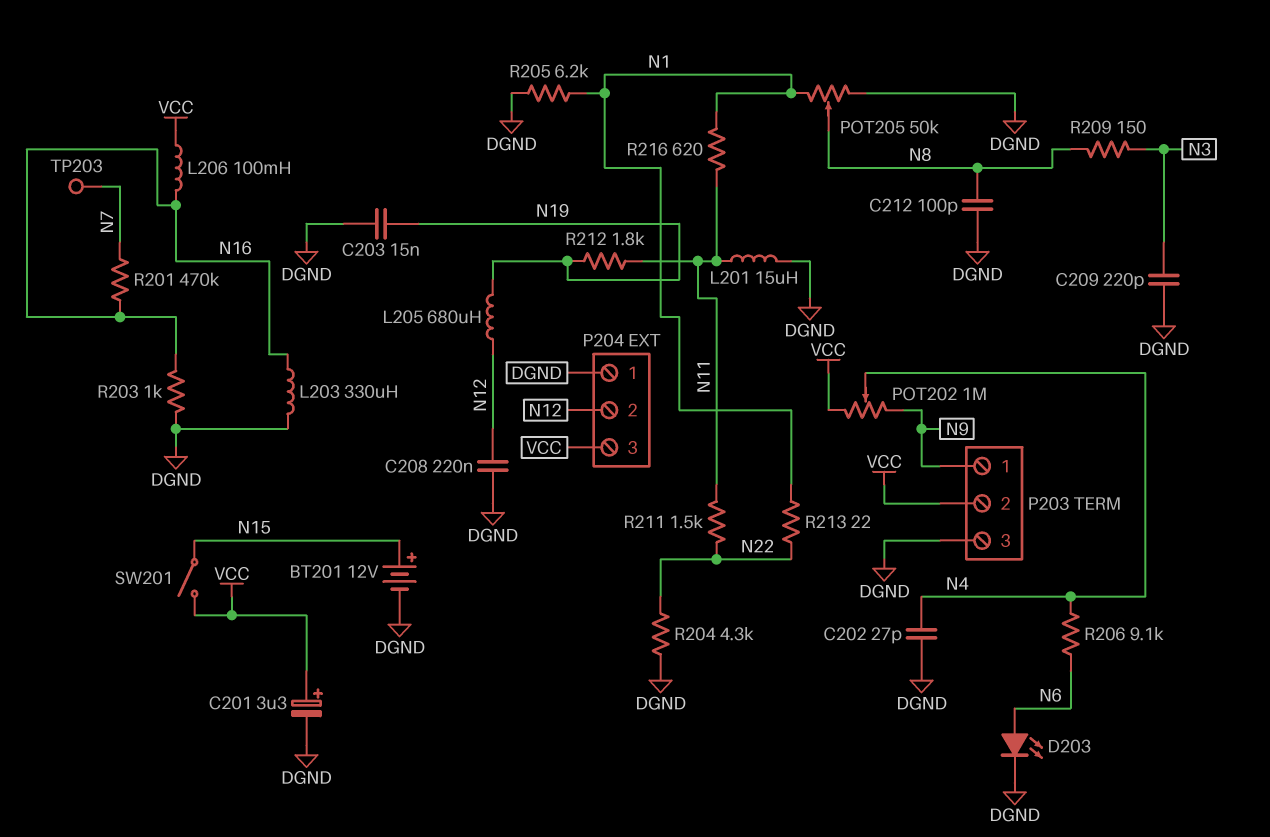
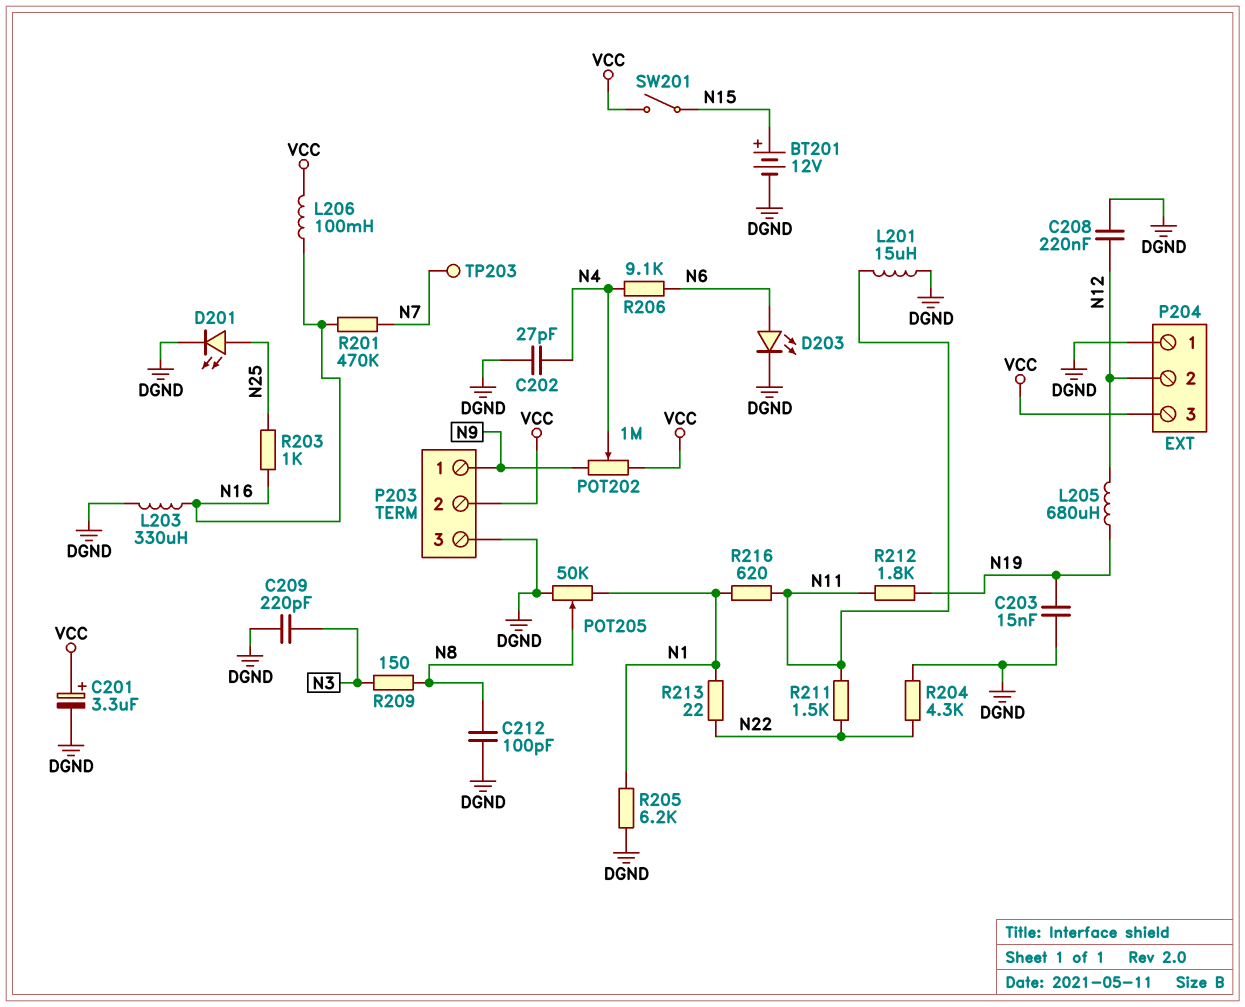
D201: none -> LED (A N25, K DGND)
R203: 1k (DGND, N16) -> 1k (N16, N25)

